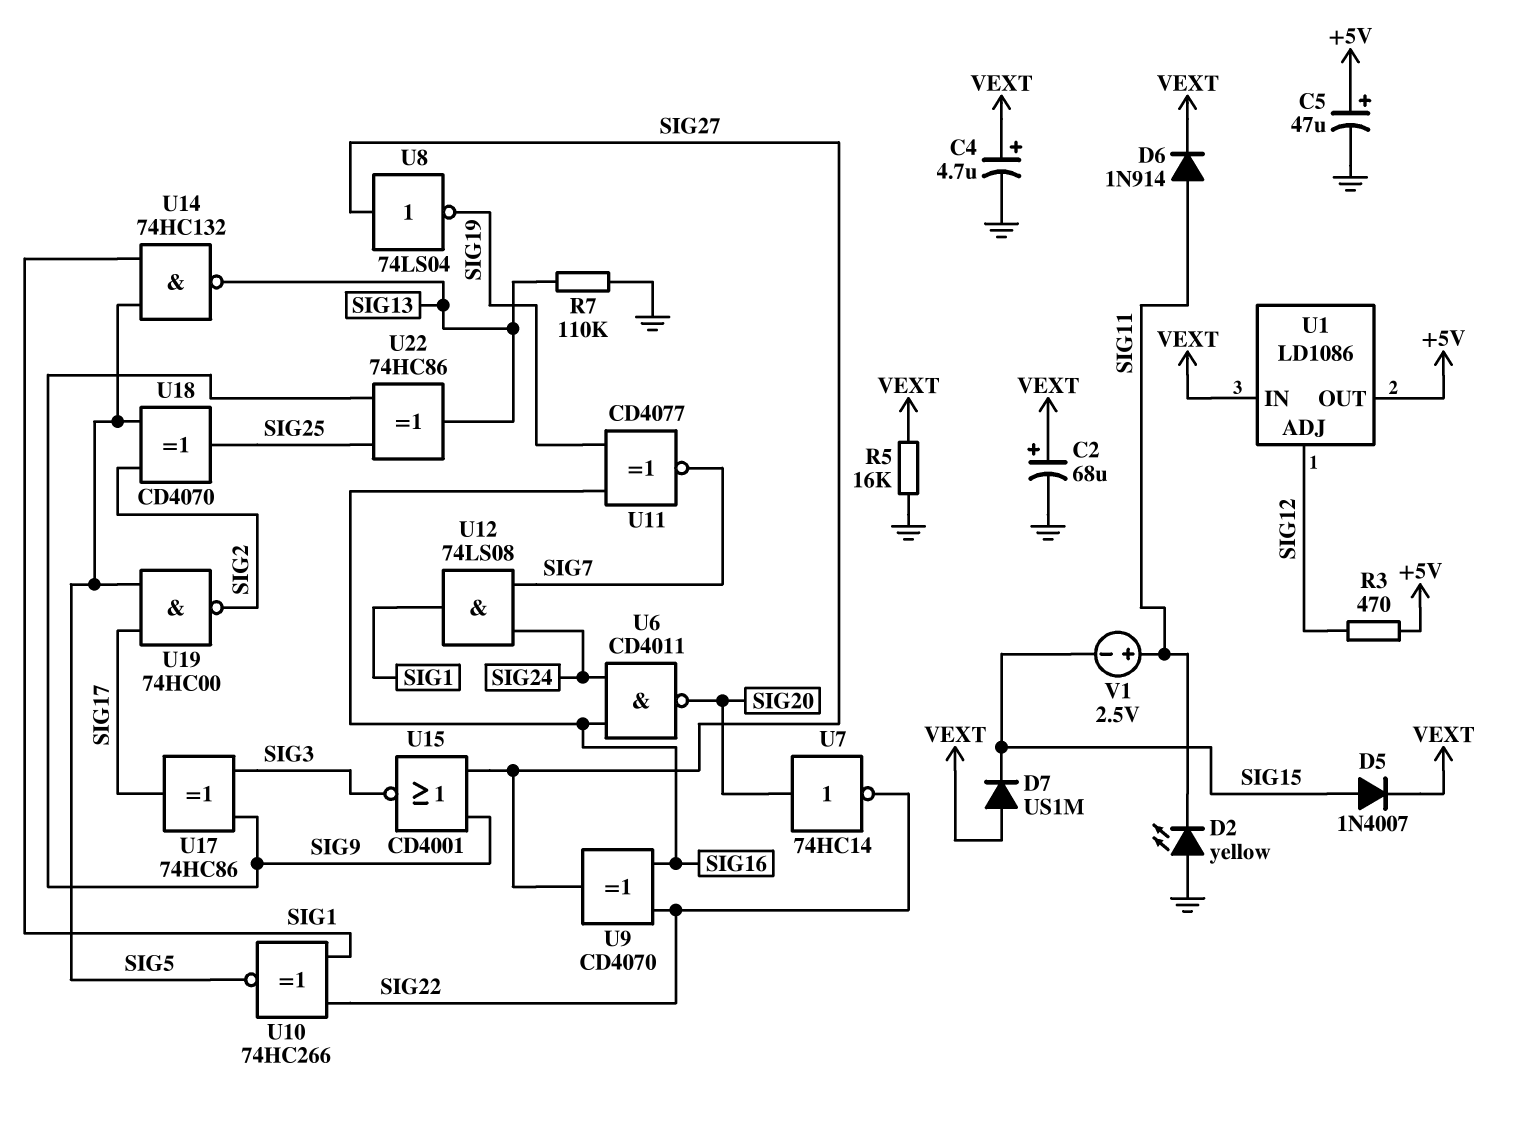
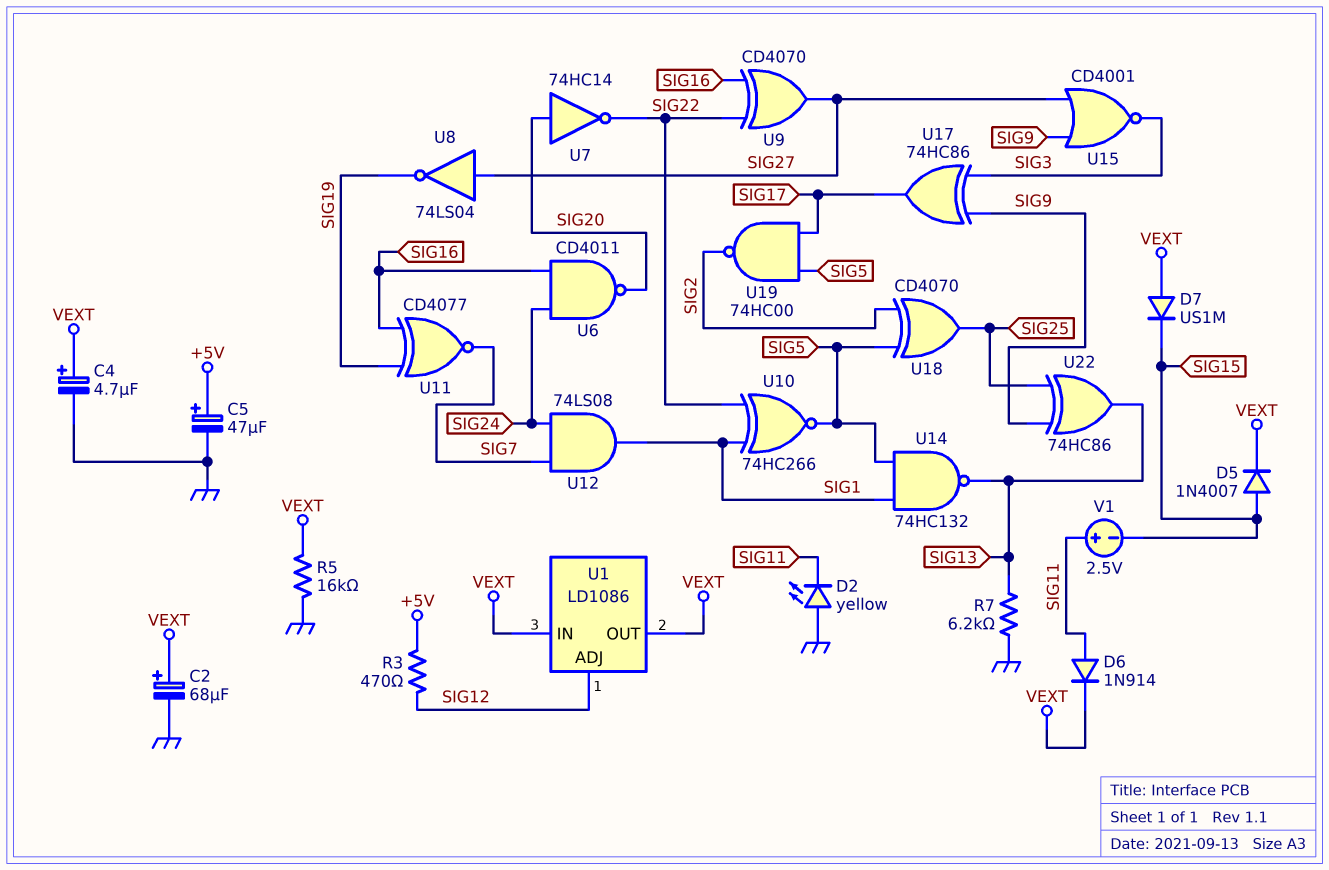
R7: 110k (GND, SIG13) -> 6.2k (GND, SIG13)
U1 pin OUT: +5V -> VEXT

